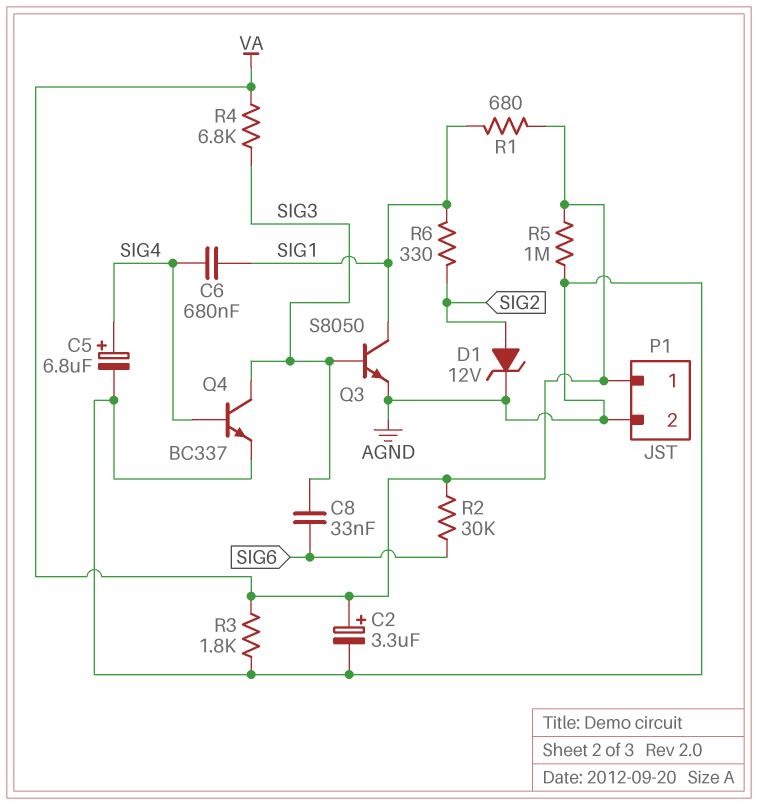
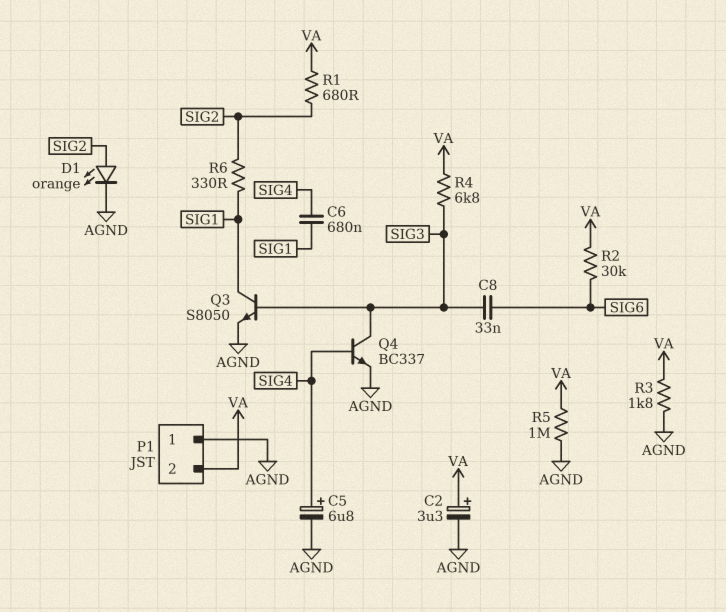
D1: zener 12V (A SIG2, K AGND) -> LED orange (A SIG2, K AGND)
P1 pin 1: VA -> AGND
P1 pin 2: AGND -> VA
R1: 680 (SIG1, VA) -> 680 (SIG2, VA)

